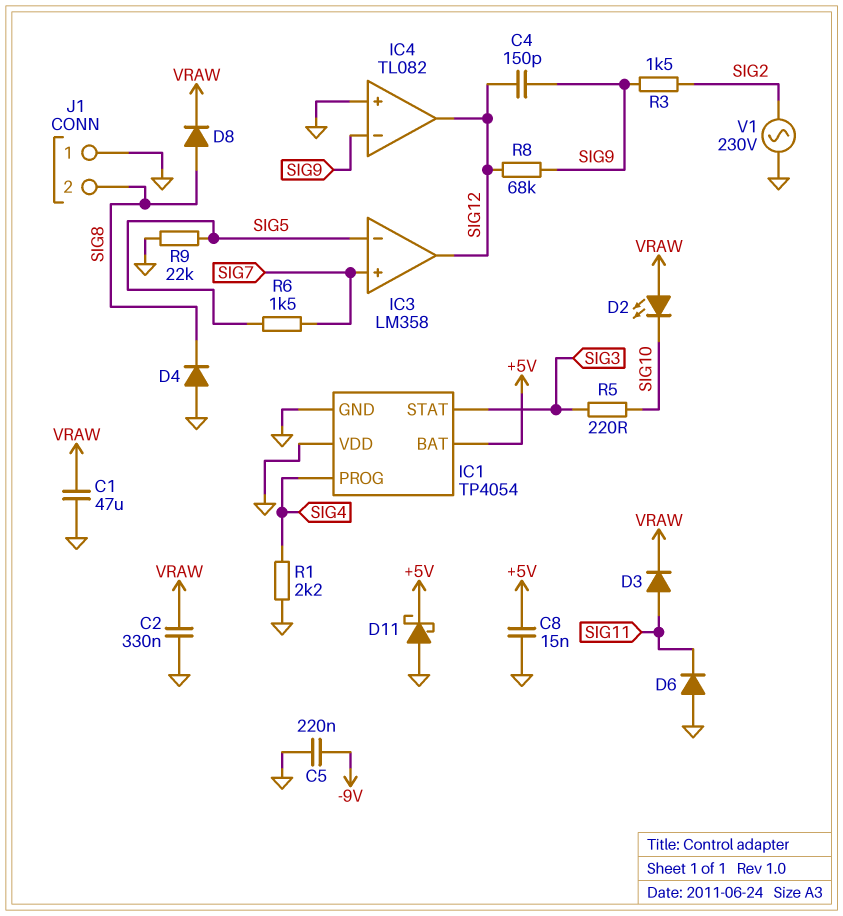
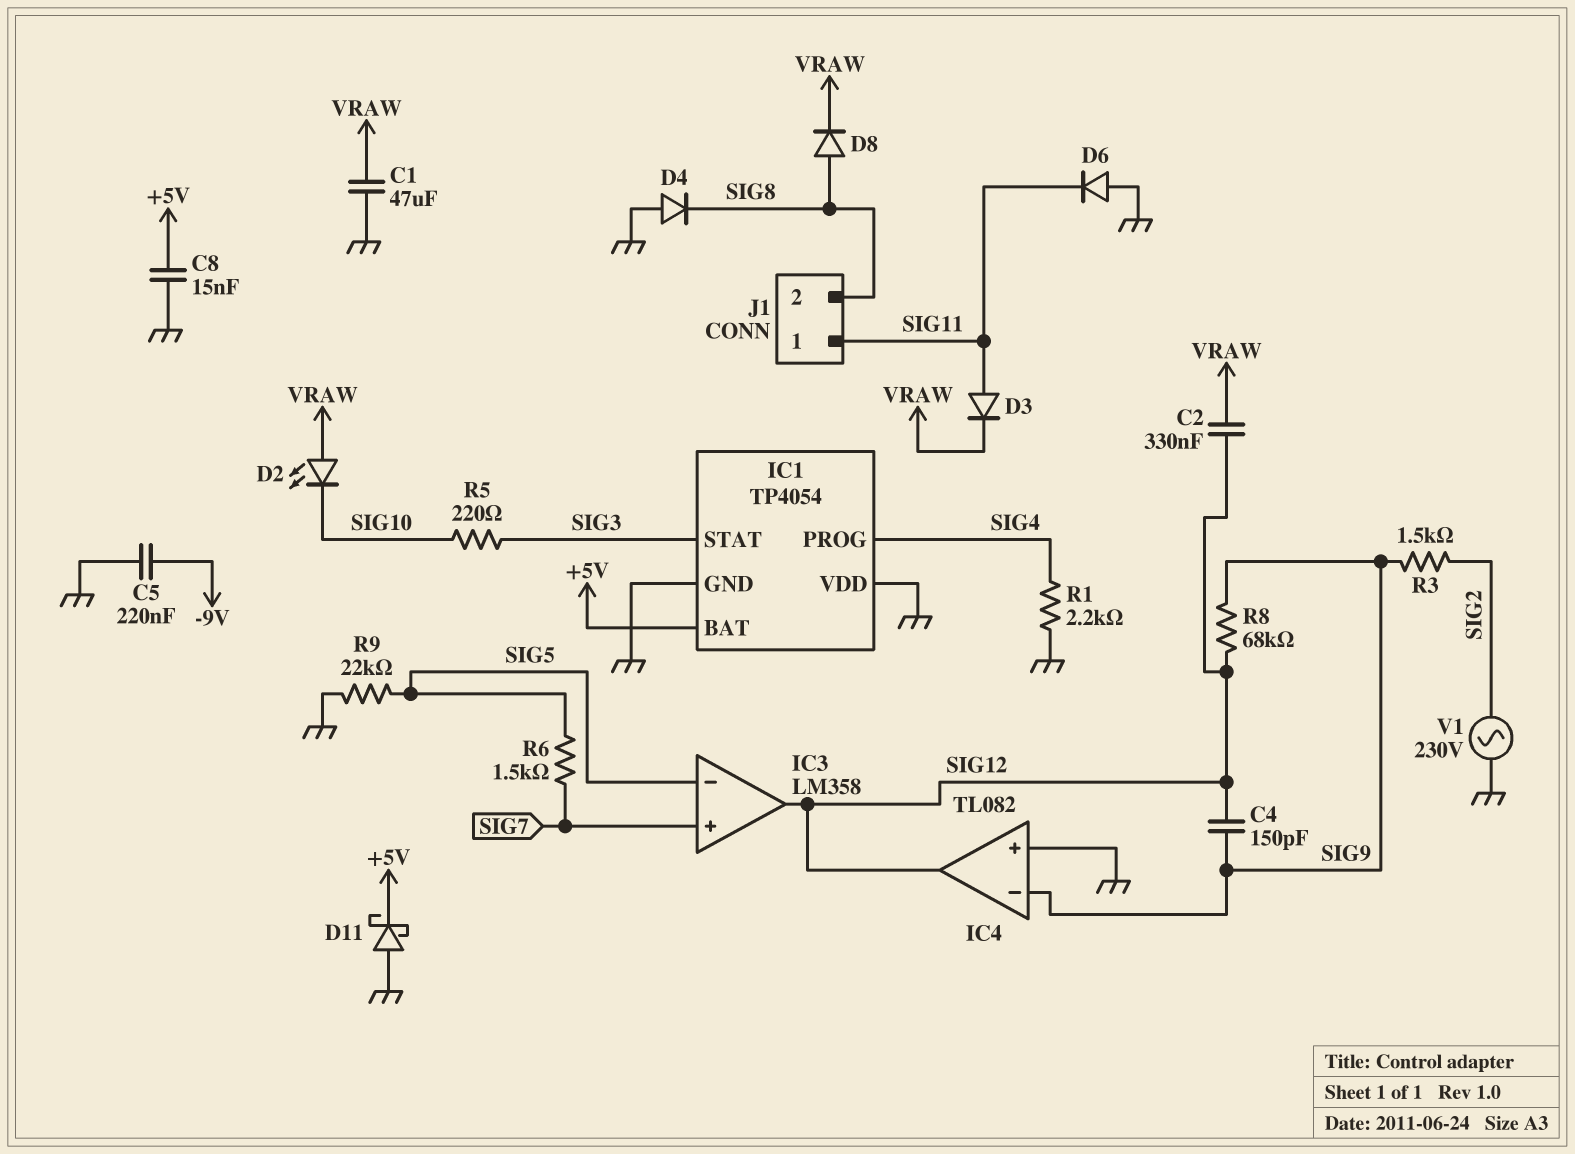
C2: 330nF (GND, VRAW) -> 330nF (SIG12, VRAW)
J1 pin 1: GND -> SIG11

